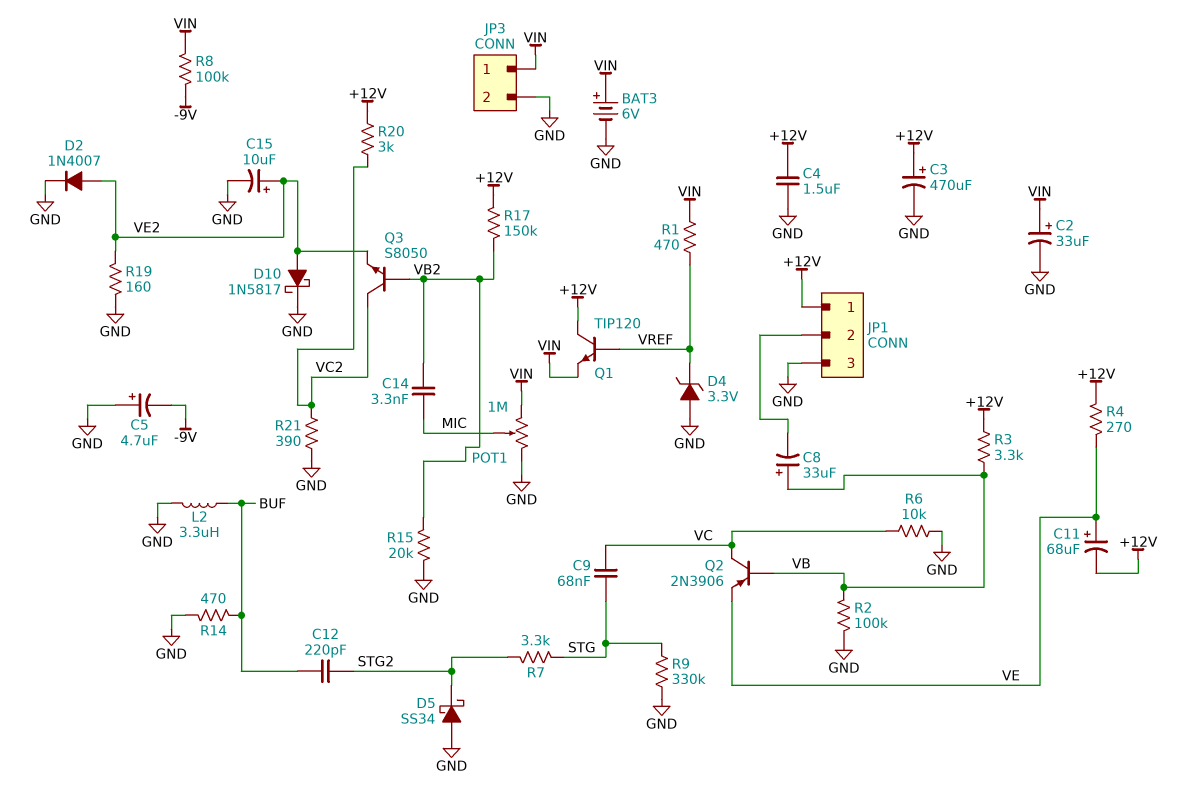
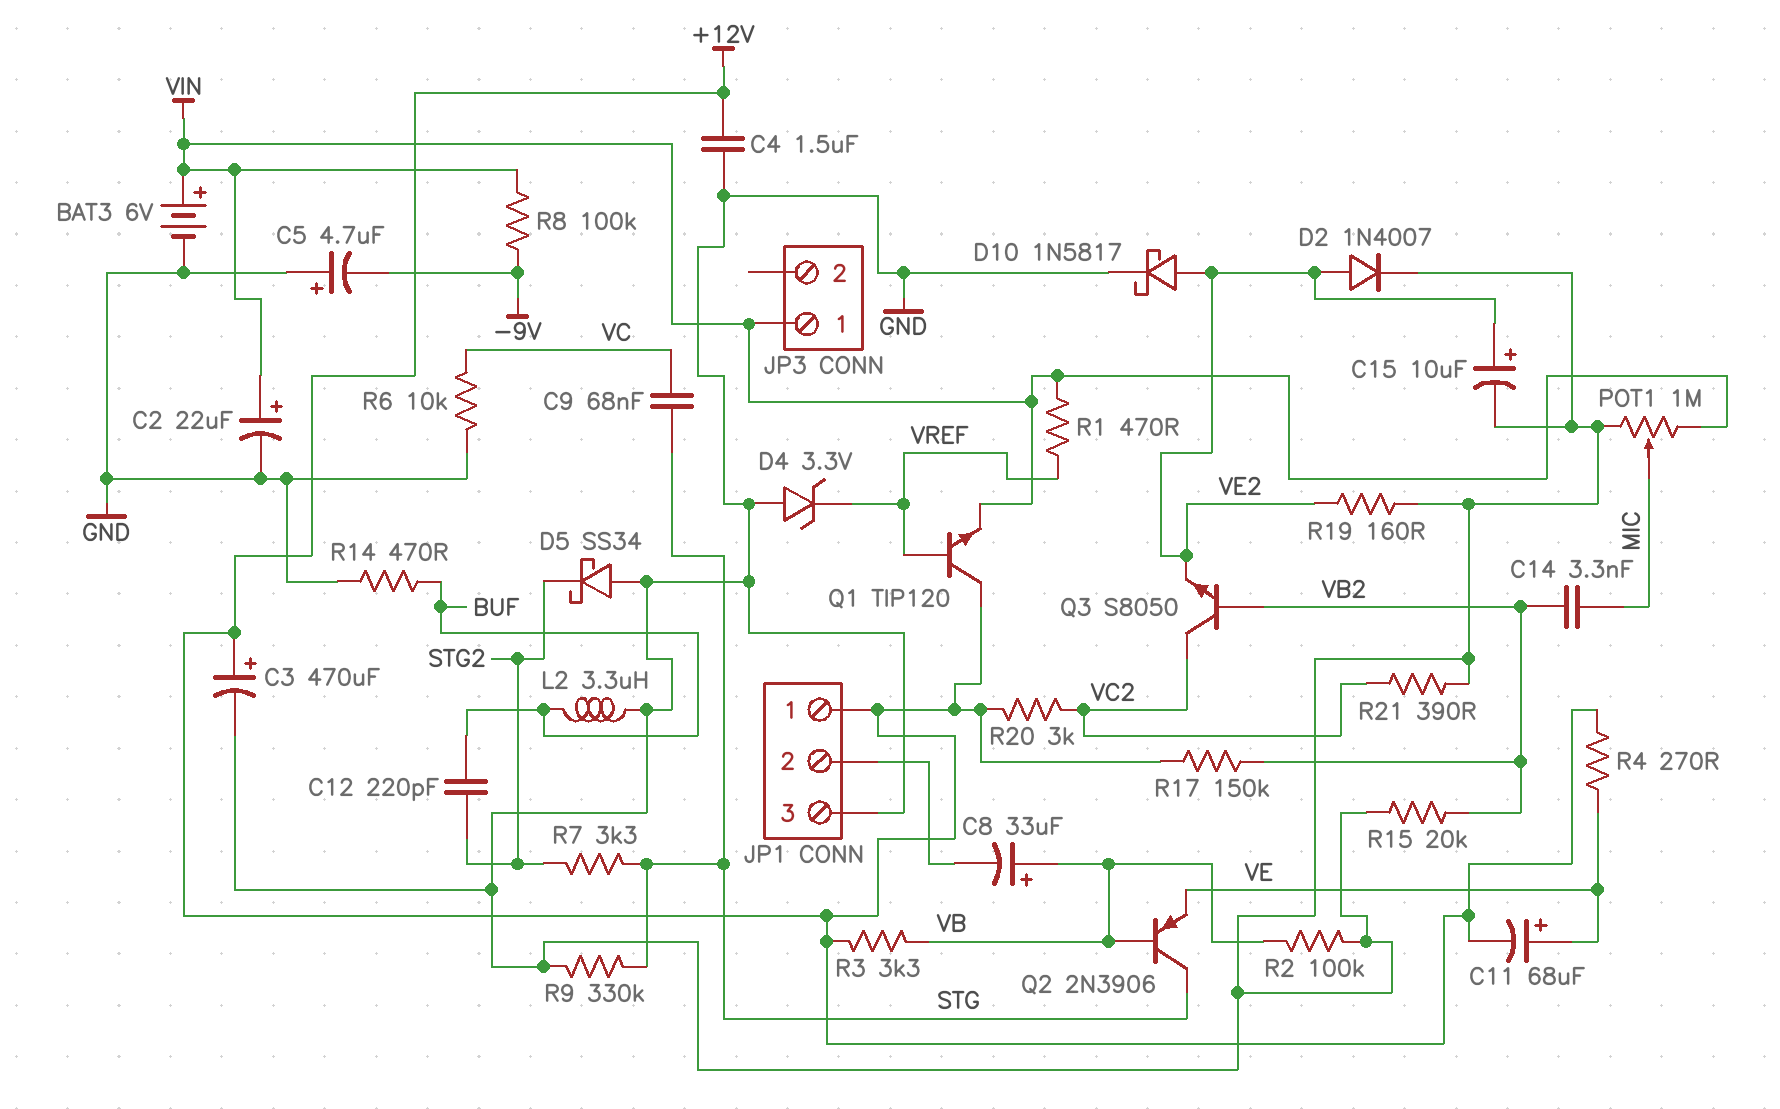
C2: 33uF (plus VIN, minus GND) -> 22uF (plus VIN, minus GND)
JP3 pin 2: GND -> none
Q2: PNP 2N3906 (B VB, C VC, E VE) -> PNP 2N3906 (B VB, C STG, E VE)

